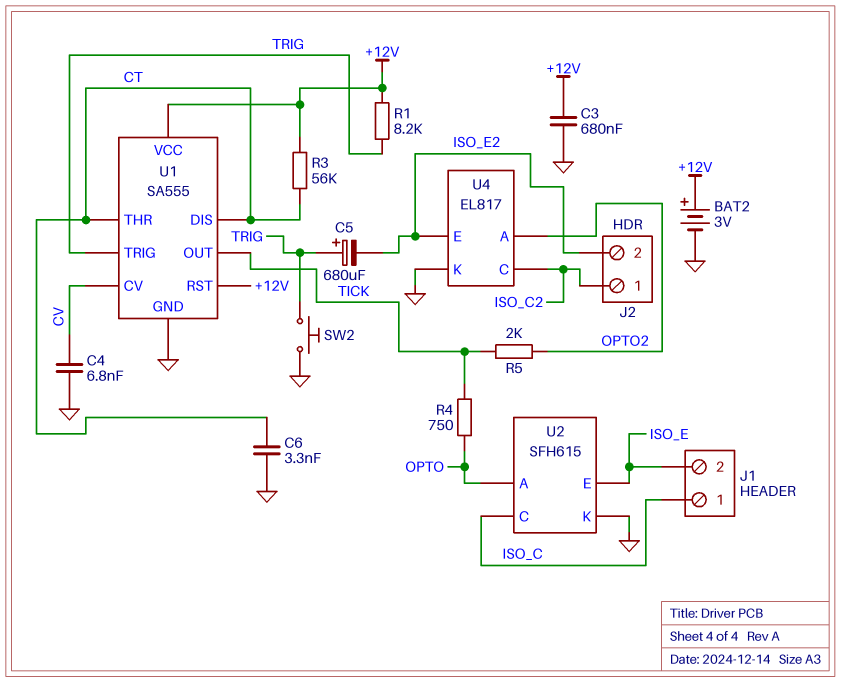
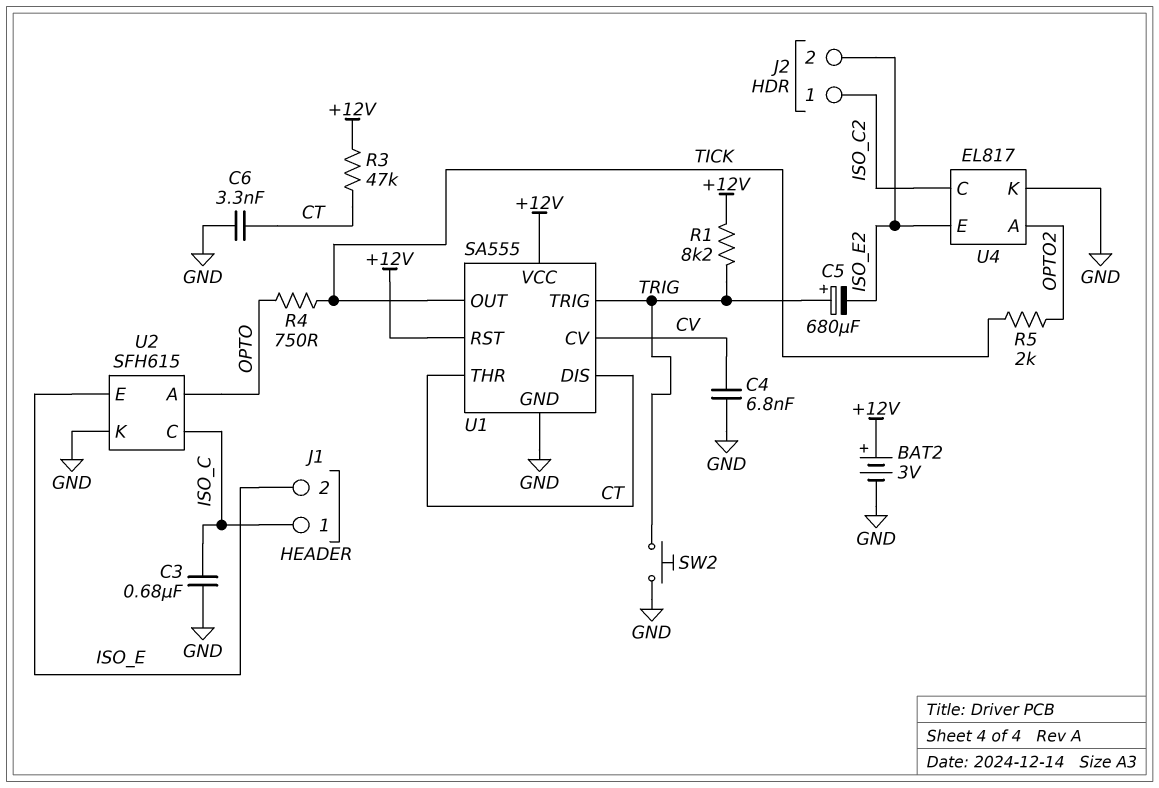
C3: 680nF (+12V, GND) -> 680nF (GND, ISO_C)
R3: 56k (+12V, CT) -> 47k (+12V, CT)

